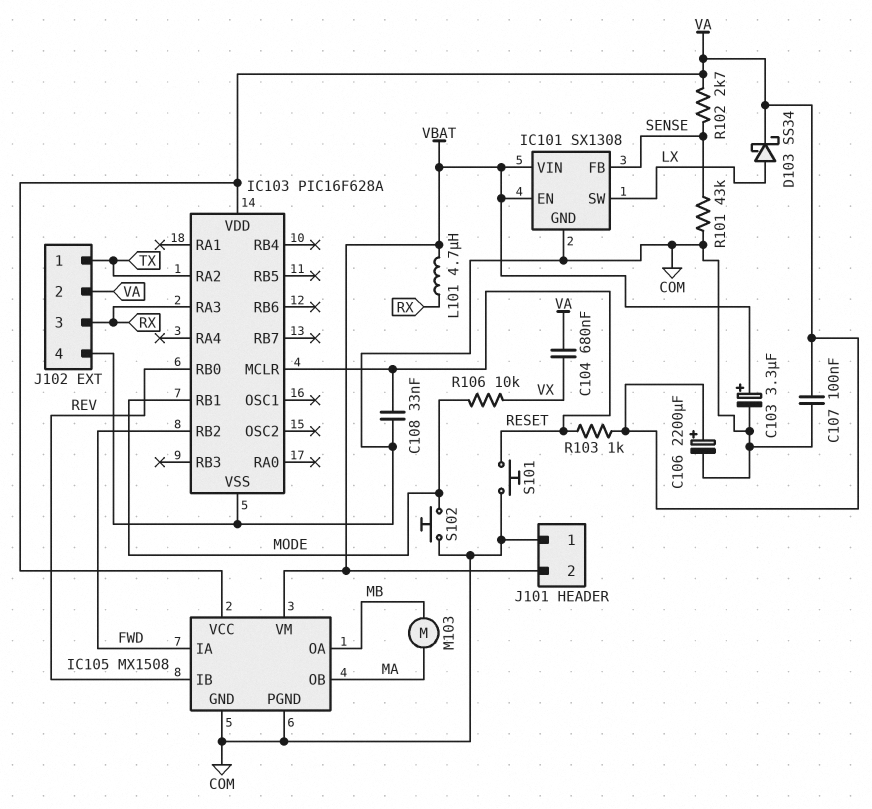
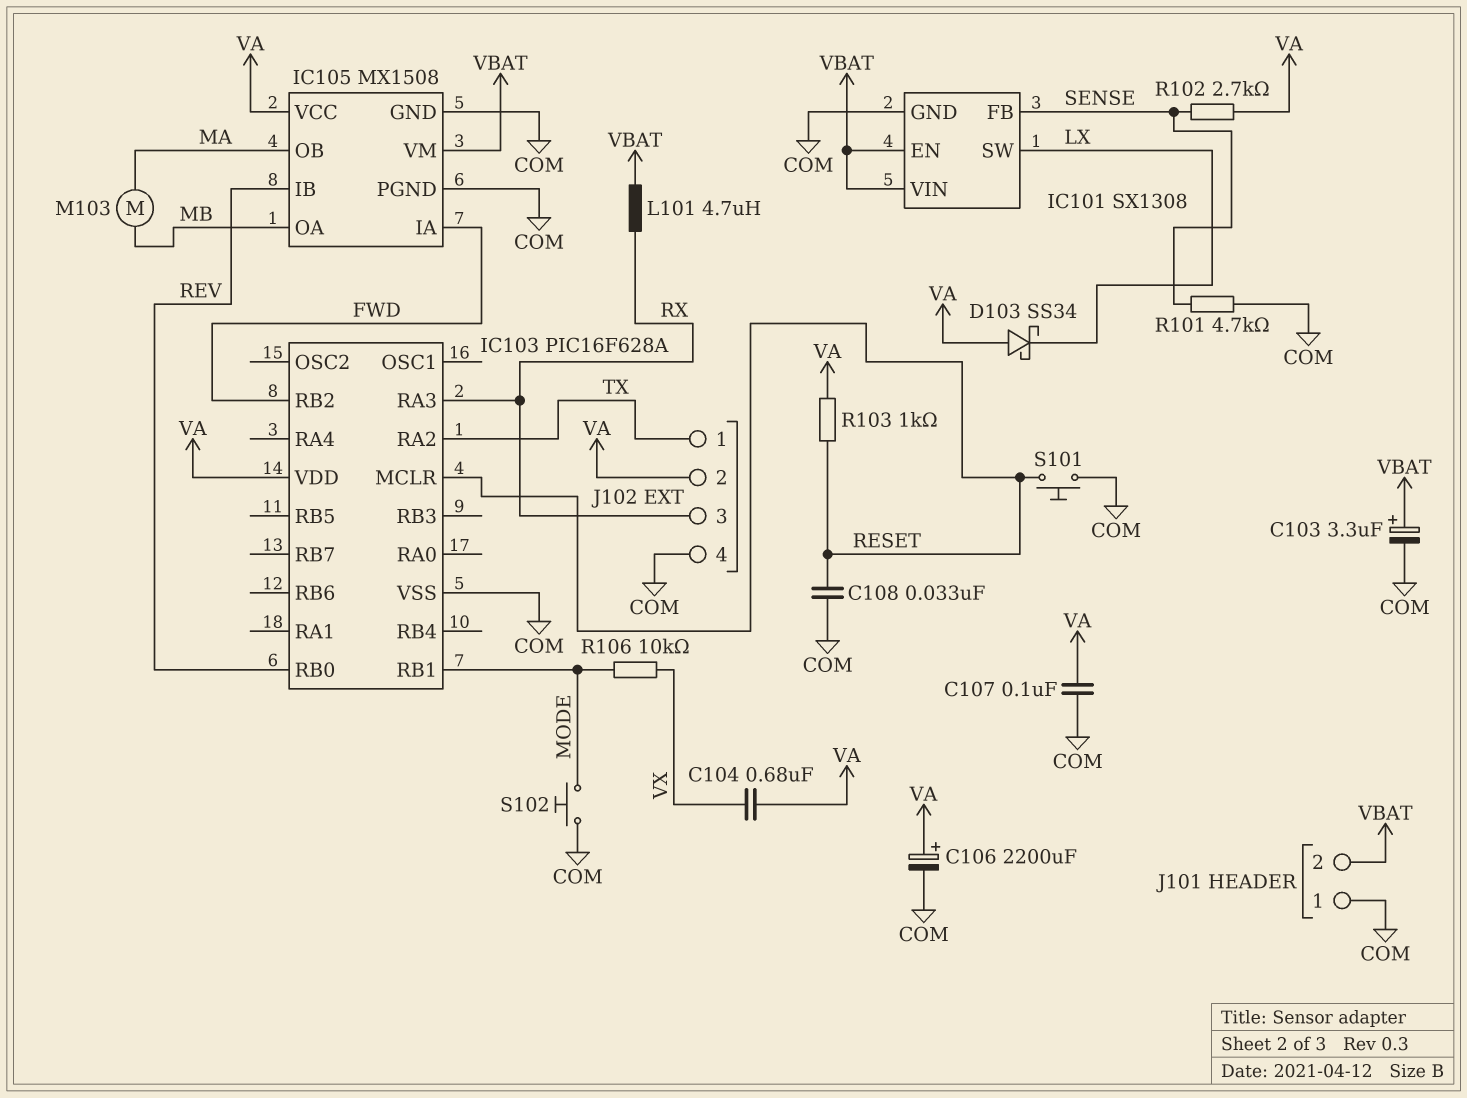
D103: schottky SS34 (A LX, K VA) -> schottky SS34 (A VA, K LX)
R101: 43k (COM, SENSE) -> 4.7k (COM, SENSE)

